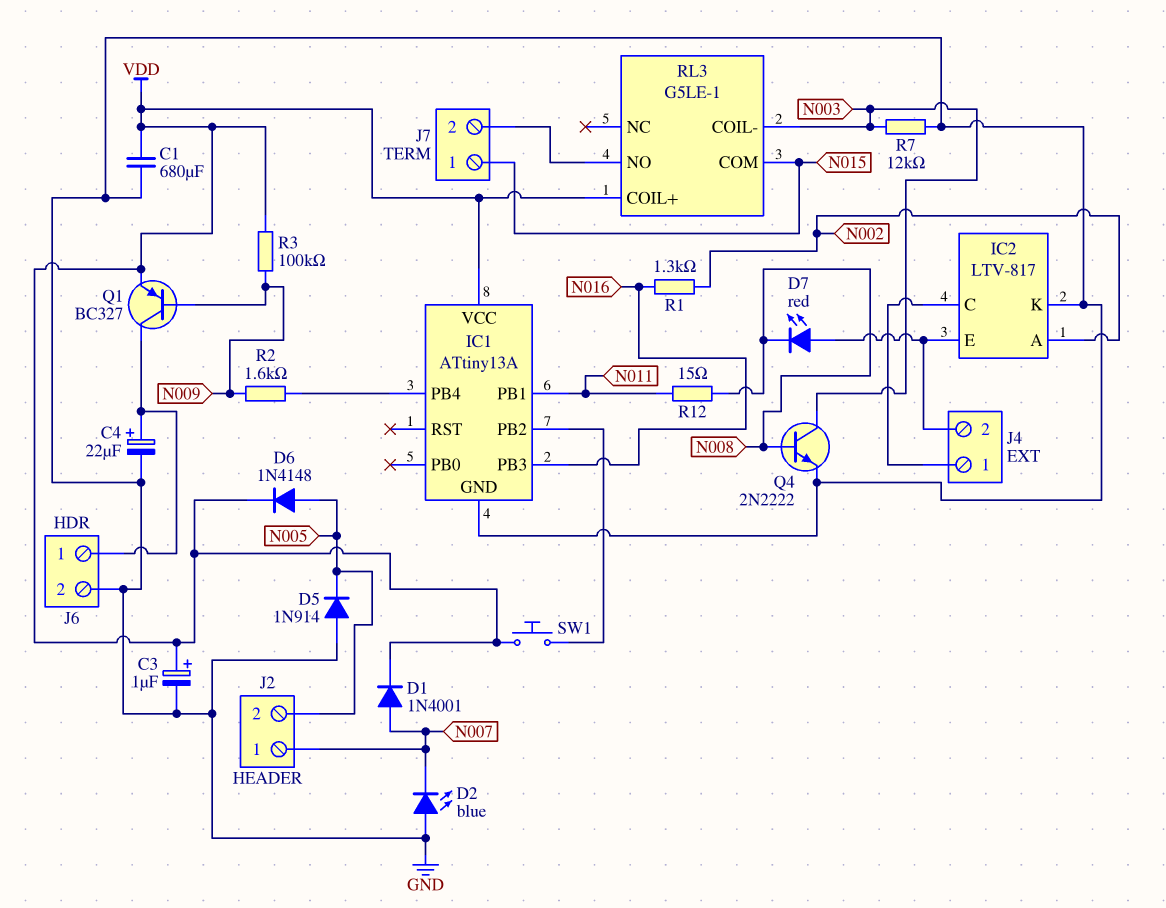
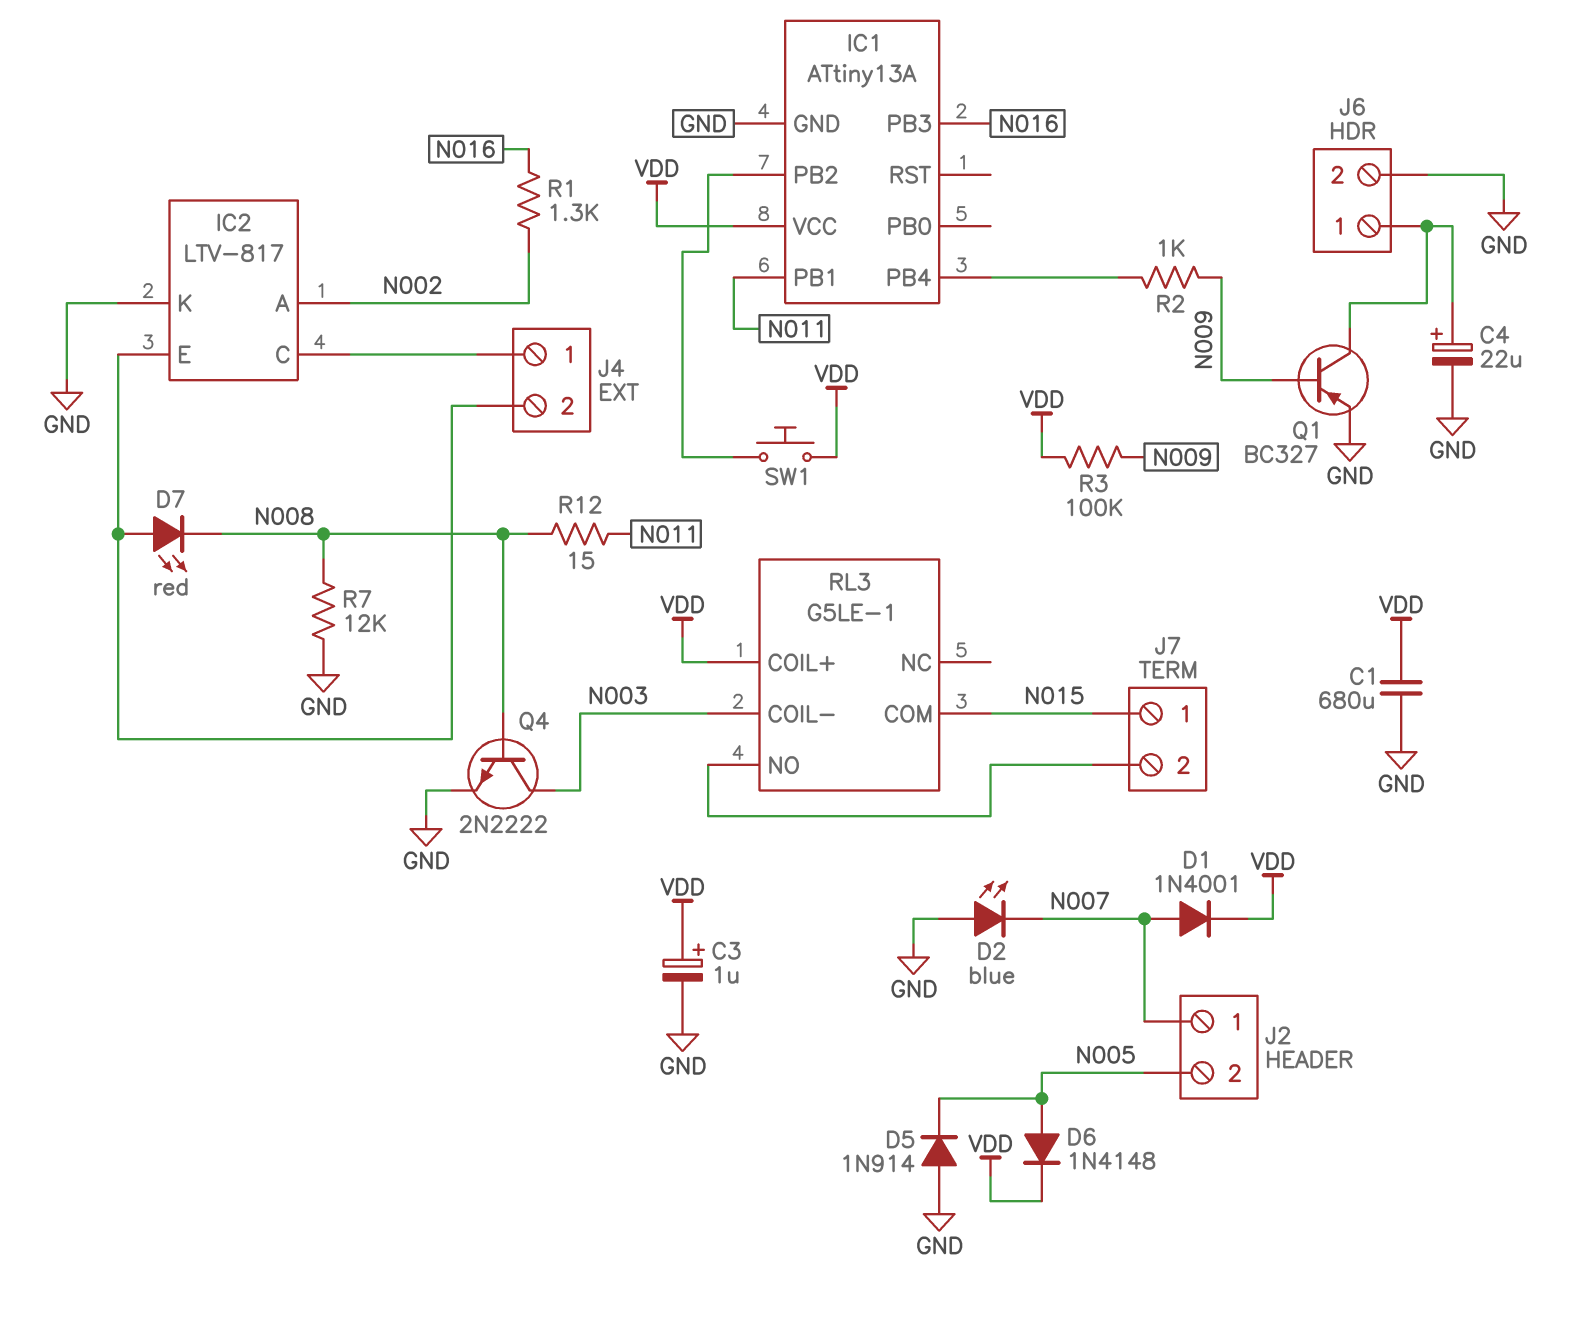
Q1: PNP BC327 (B N009, C J6/1, E VDD) -> PNP BC327 (B N009, C J6/1, E GND)
R2: 1.6k (IC1/PB4, N009) -> 1k (IC1/PB4, N009)
R7: 12k (GND, N003) -> 12k (GND, N008)

